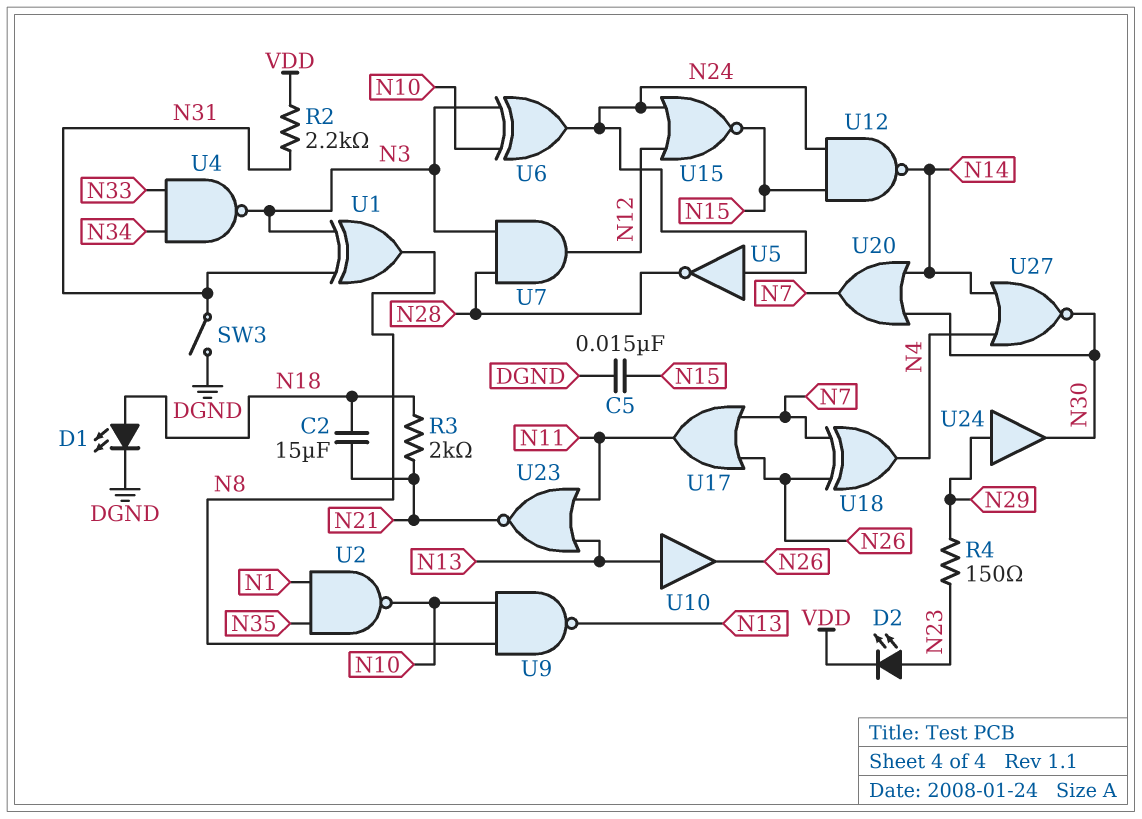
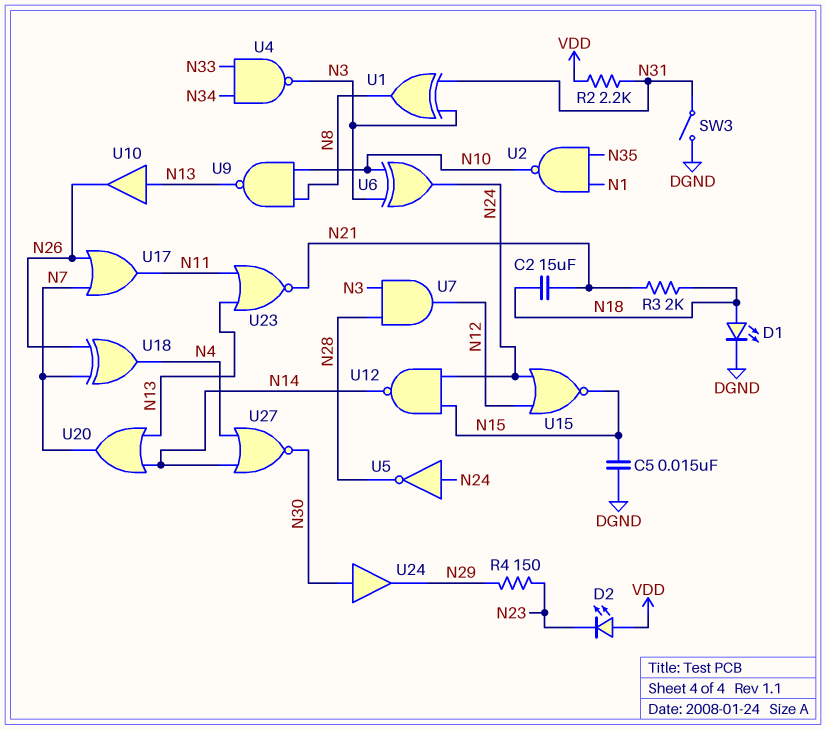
D2: LED (A N23, K VDD) -> LED (A VDD, K N23)
U20: OR (in N14, in N30, out N7) -> OR (in N13, in N14, out N7)
U24: buffer (in N29, out N30) -> buffer (in N30, out N29)

